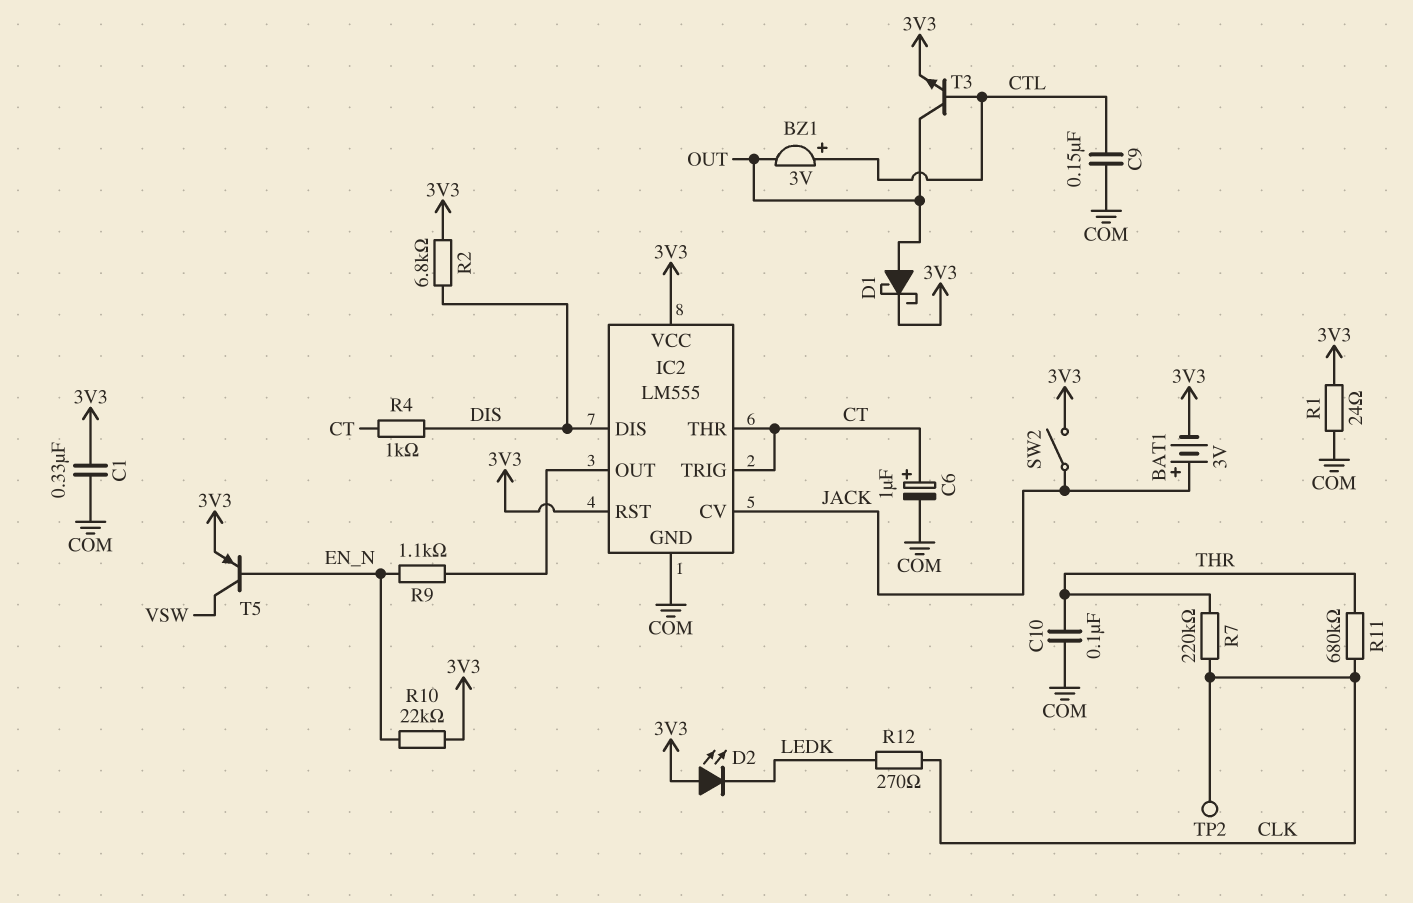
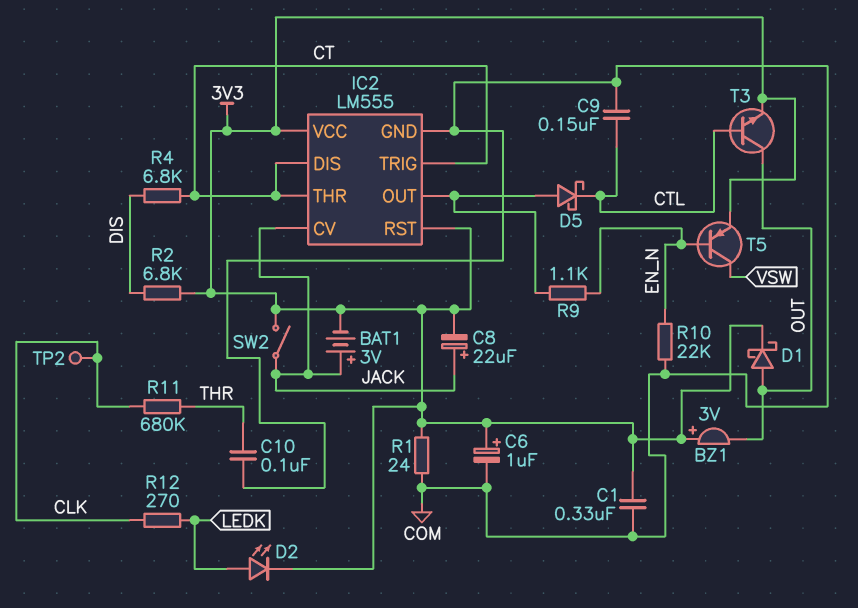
BZ1: buzzer 3V (plus CTL, minus OUT) -> buzzer 3V (plus 3V3, minus OUT)
C6: 1uF (plus CT, minus COM) -> 1uF (plus 3V3, minus COM)
C8: none -> 22uF (plus JACK, minus 3V3)
D2: LED (A 3V3, K LEDK) -> LED (A LEDK, K 3V3)
D5: none -> schottky (A IC2/OUT, K CTL)
IC2 pin DIS: DIS -> CT
R4: 1k (CT, DIS) -> 6.8k (CT, DIS)
R7: 220k (CLK, THR) -> none
R10: 22k (3V3, EN_N) -> 22k (COM, EN_N)

